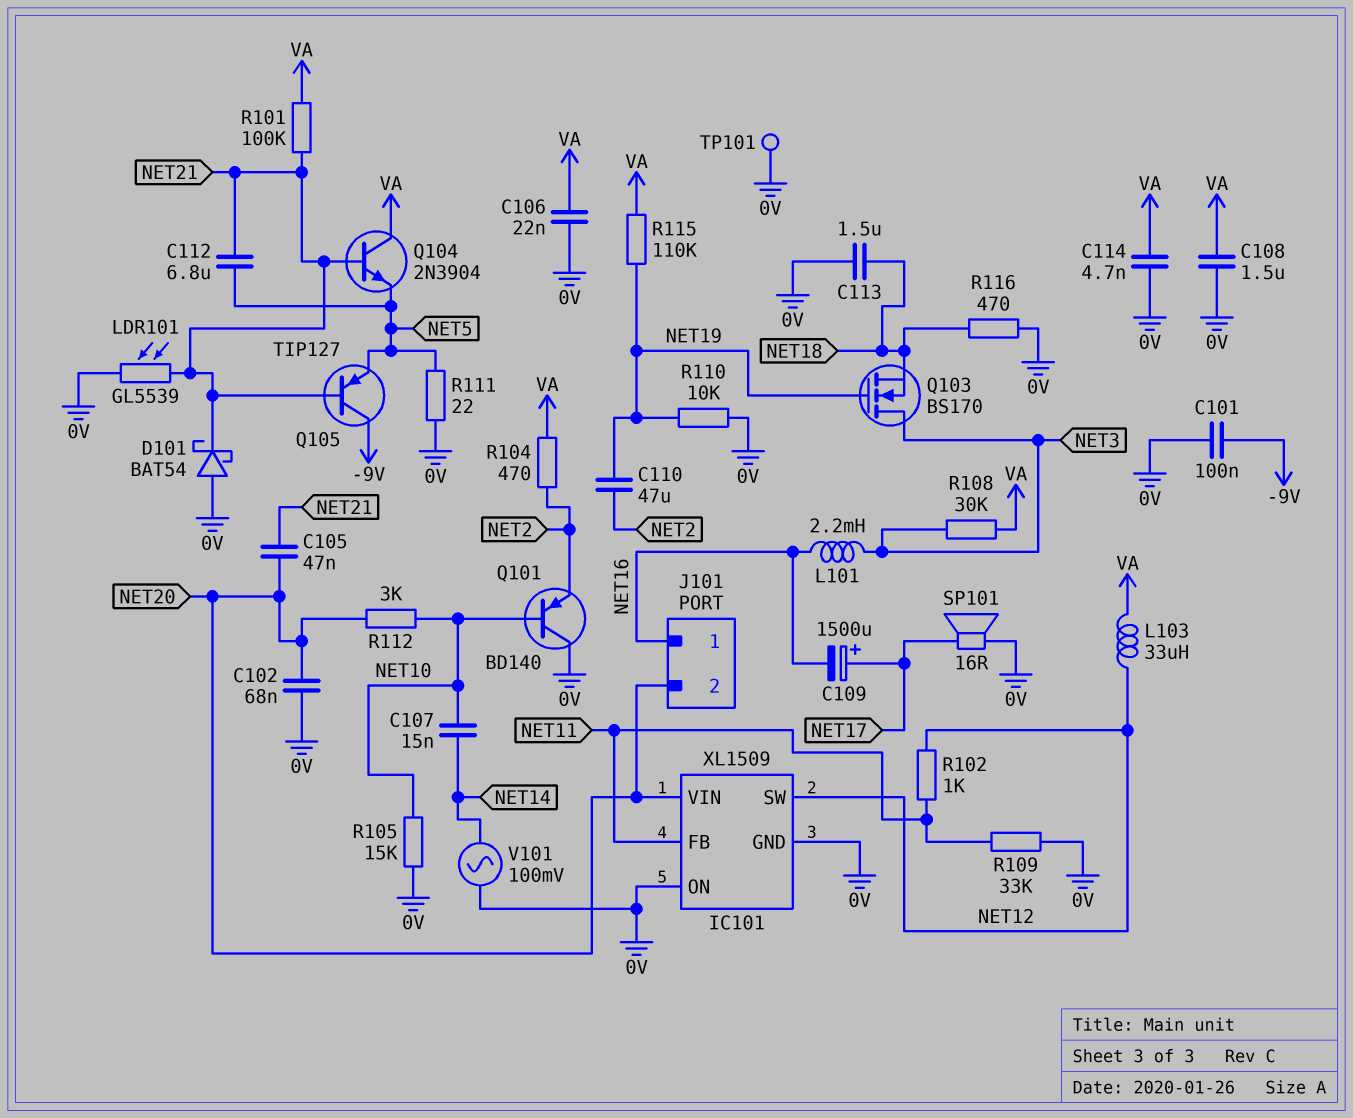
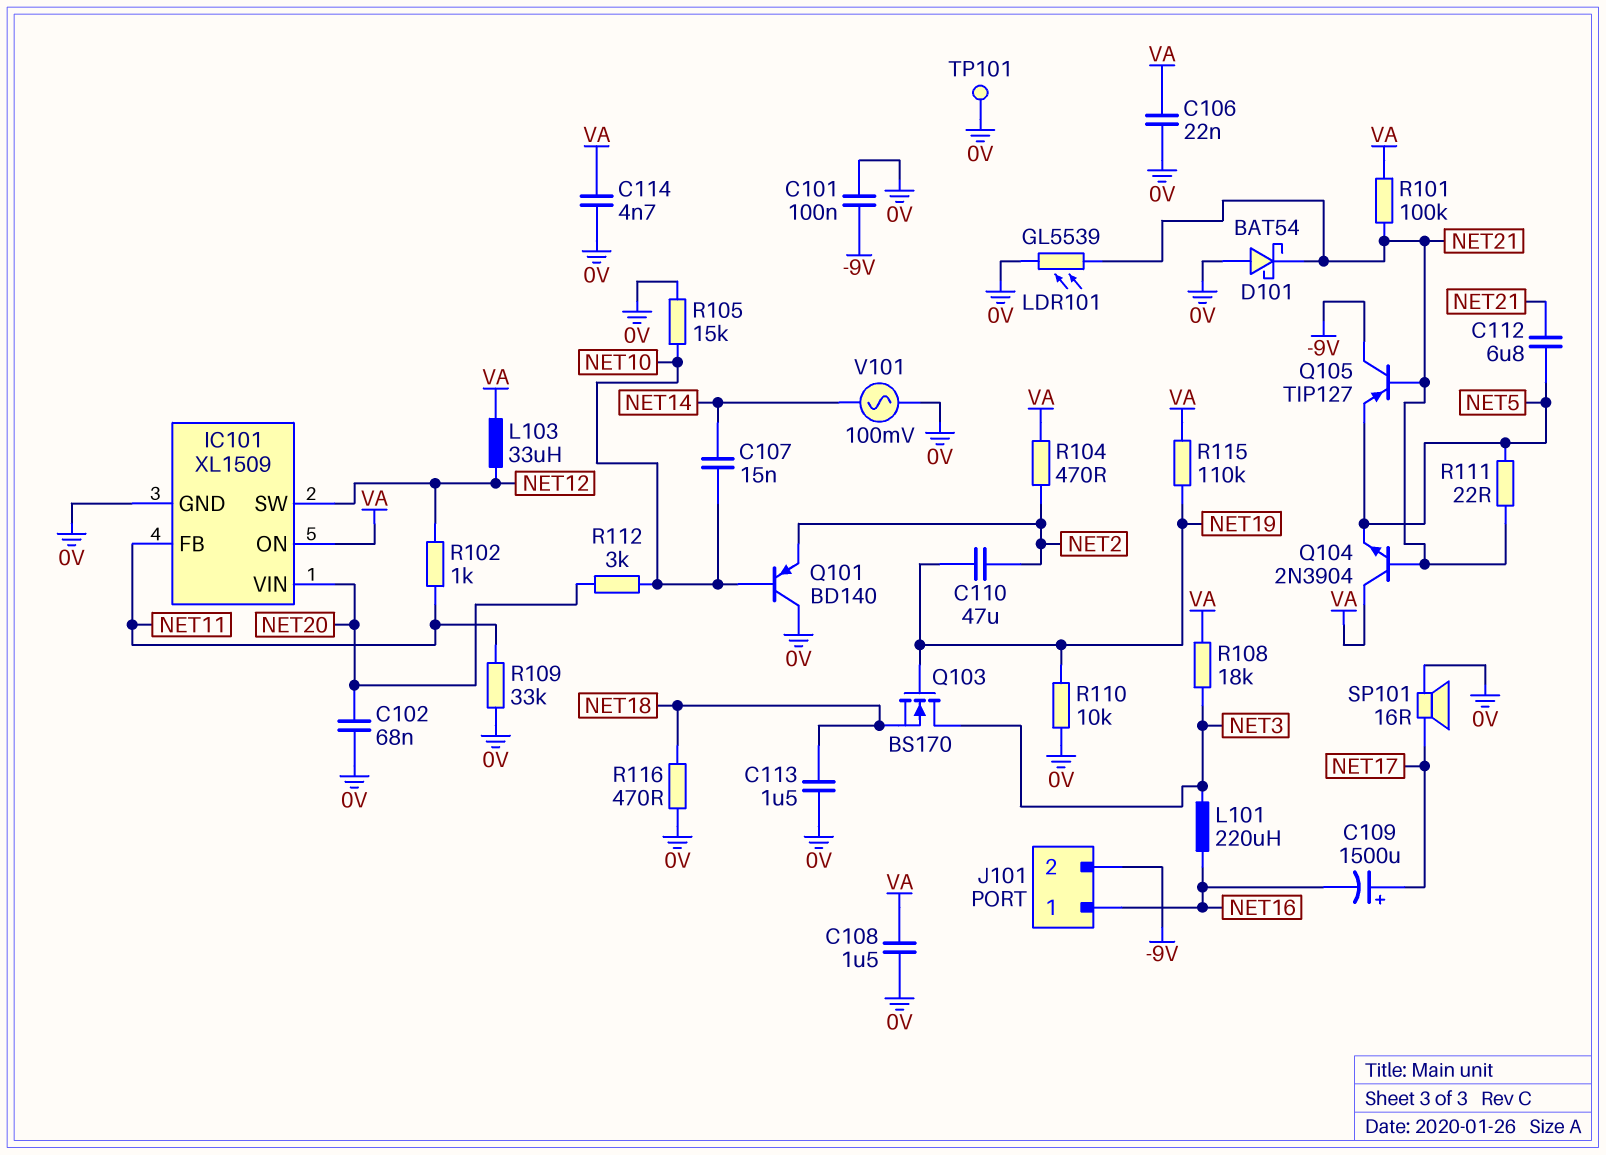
C105: 47nF (NET20, NET21) -> none
IC101 pin ON: 0V -> VA
J101 pin 2: NET20 -> -9V
L101: 2.2mH (NET3, NET16) -> 220uH (NET3, NET16)
R108: 30k (NET3, VA) -> 18k (NET3, VA)
R111: 22 (0V, NET5) -> 22 (NET5, NET21)

